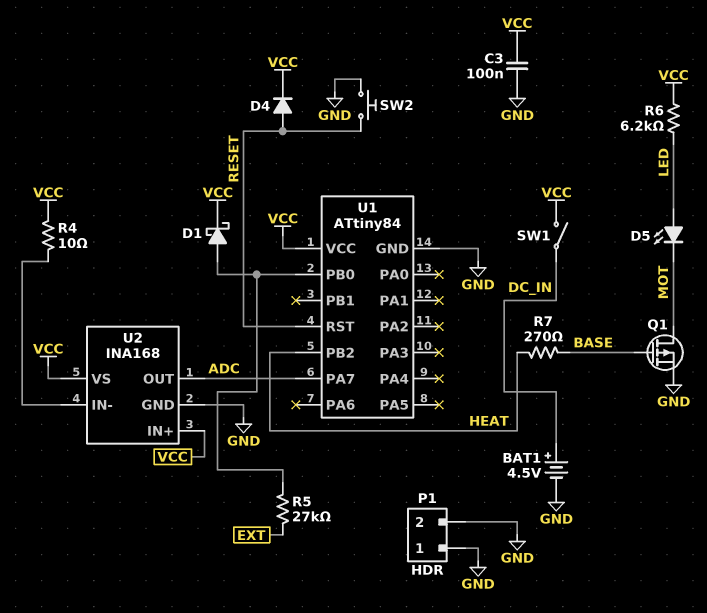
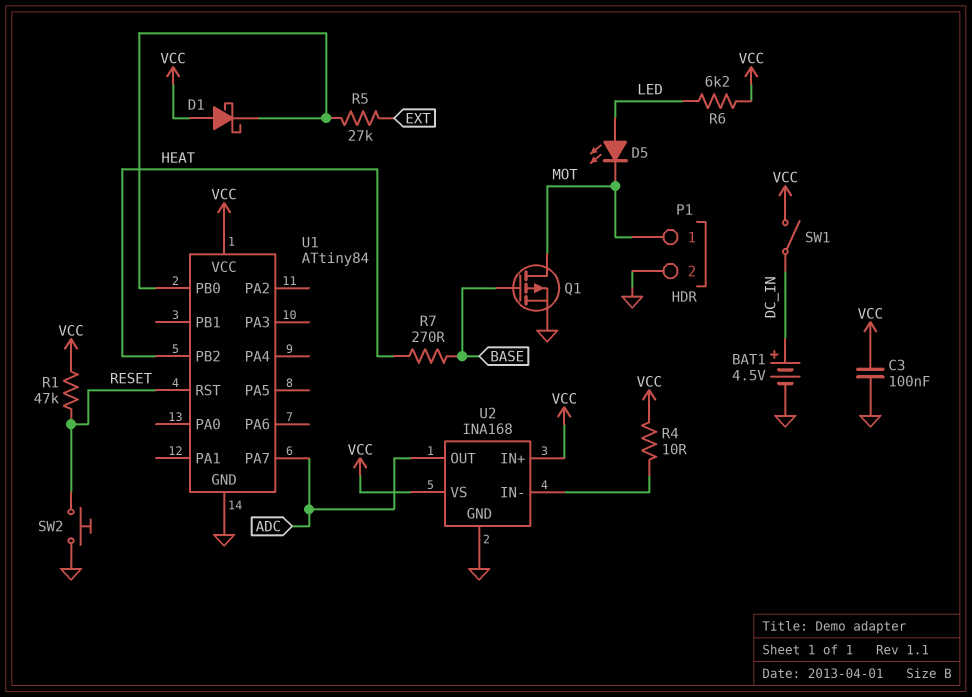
D1: schottky (A U1/PB0, K VCC) -> schottky (A VCC, K U1/PB0)
D4: diode (A RESET, K VCC) -> none
P1 pin 1: GND -> MOT
R1: none -> 47k (RESET, VCC)

